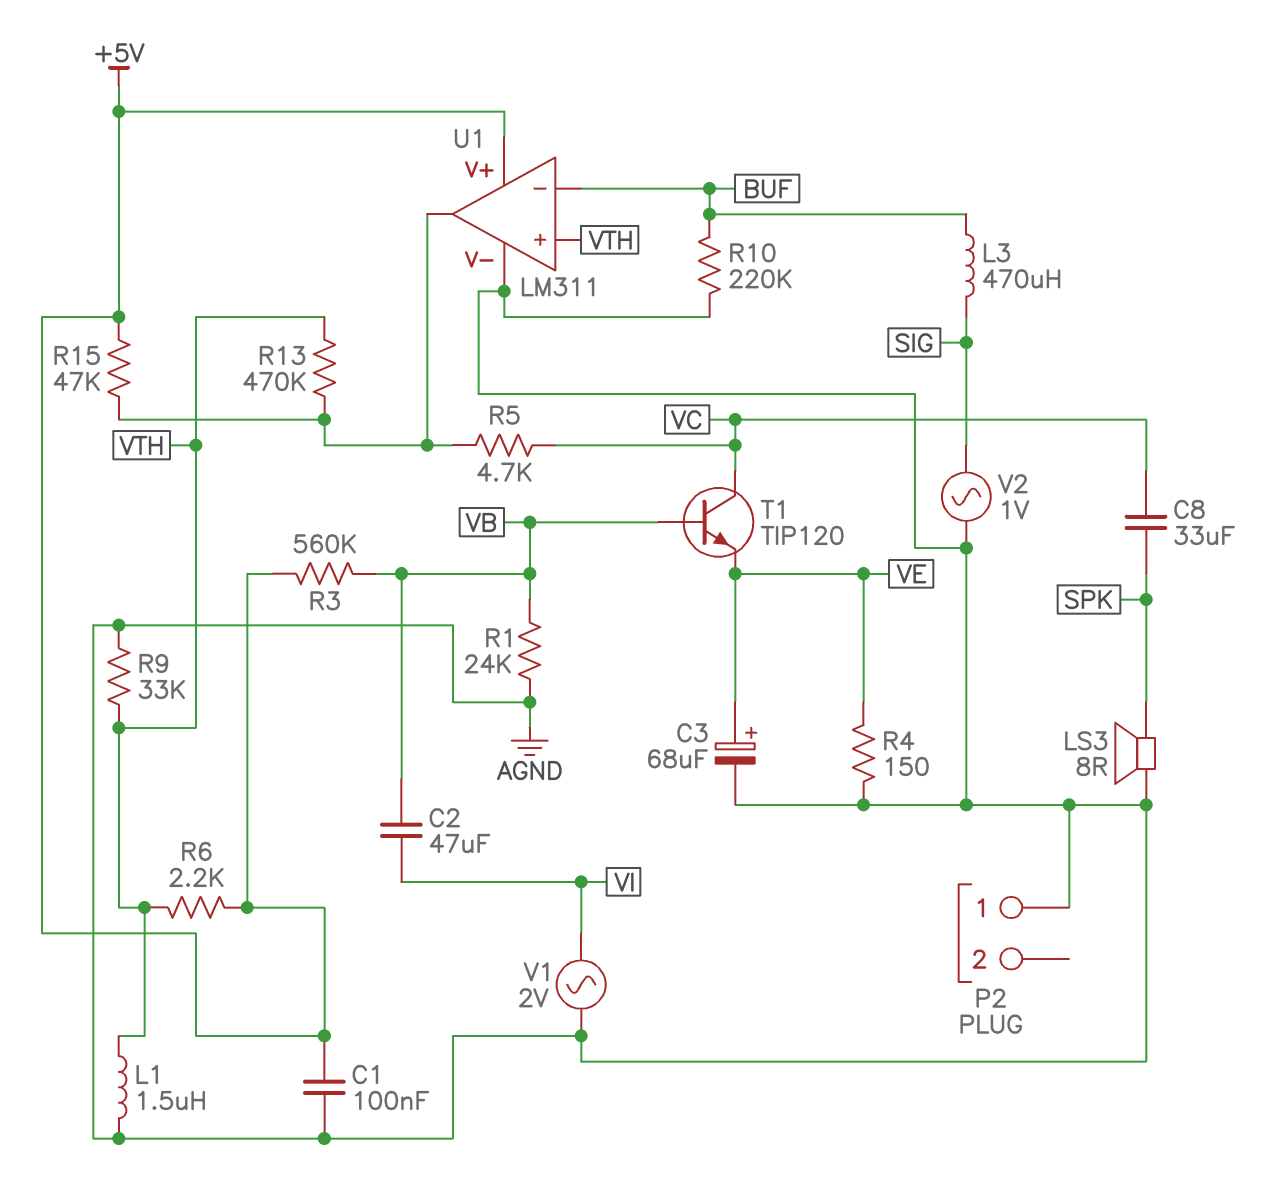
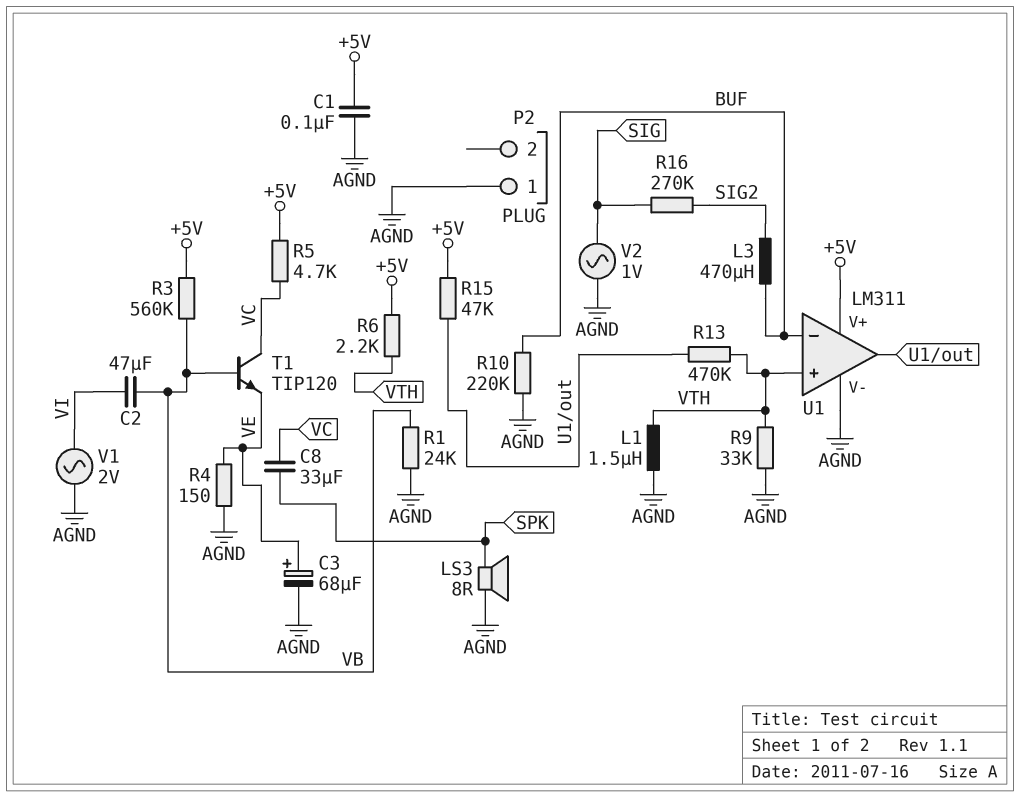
L3: 470uH (BUF, SIG) -> 470uH (BUF, SIG2)
R5: 4.7k (U1/out, VC) -> 4.7k (+5V, VC)
R16: none -> 270k (SIG, SIG2)

